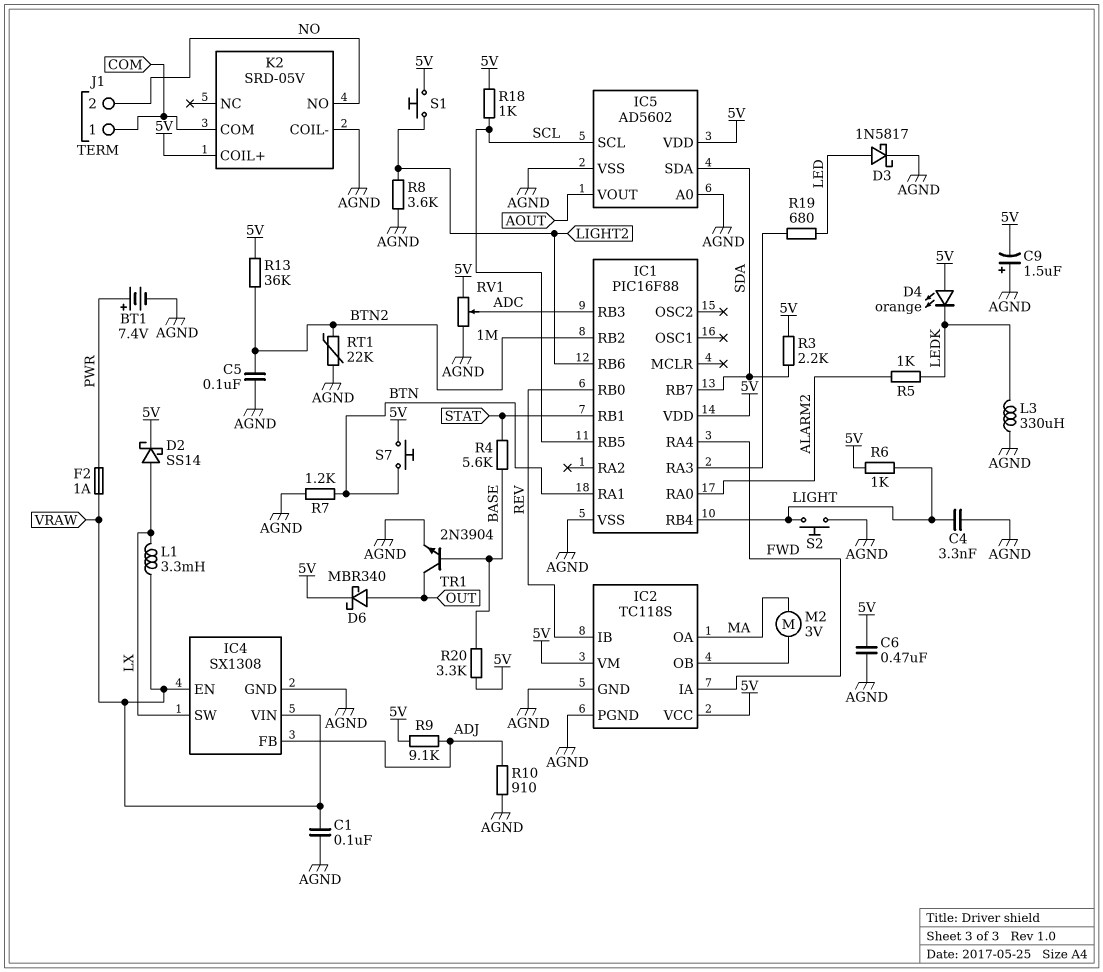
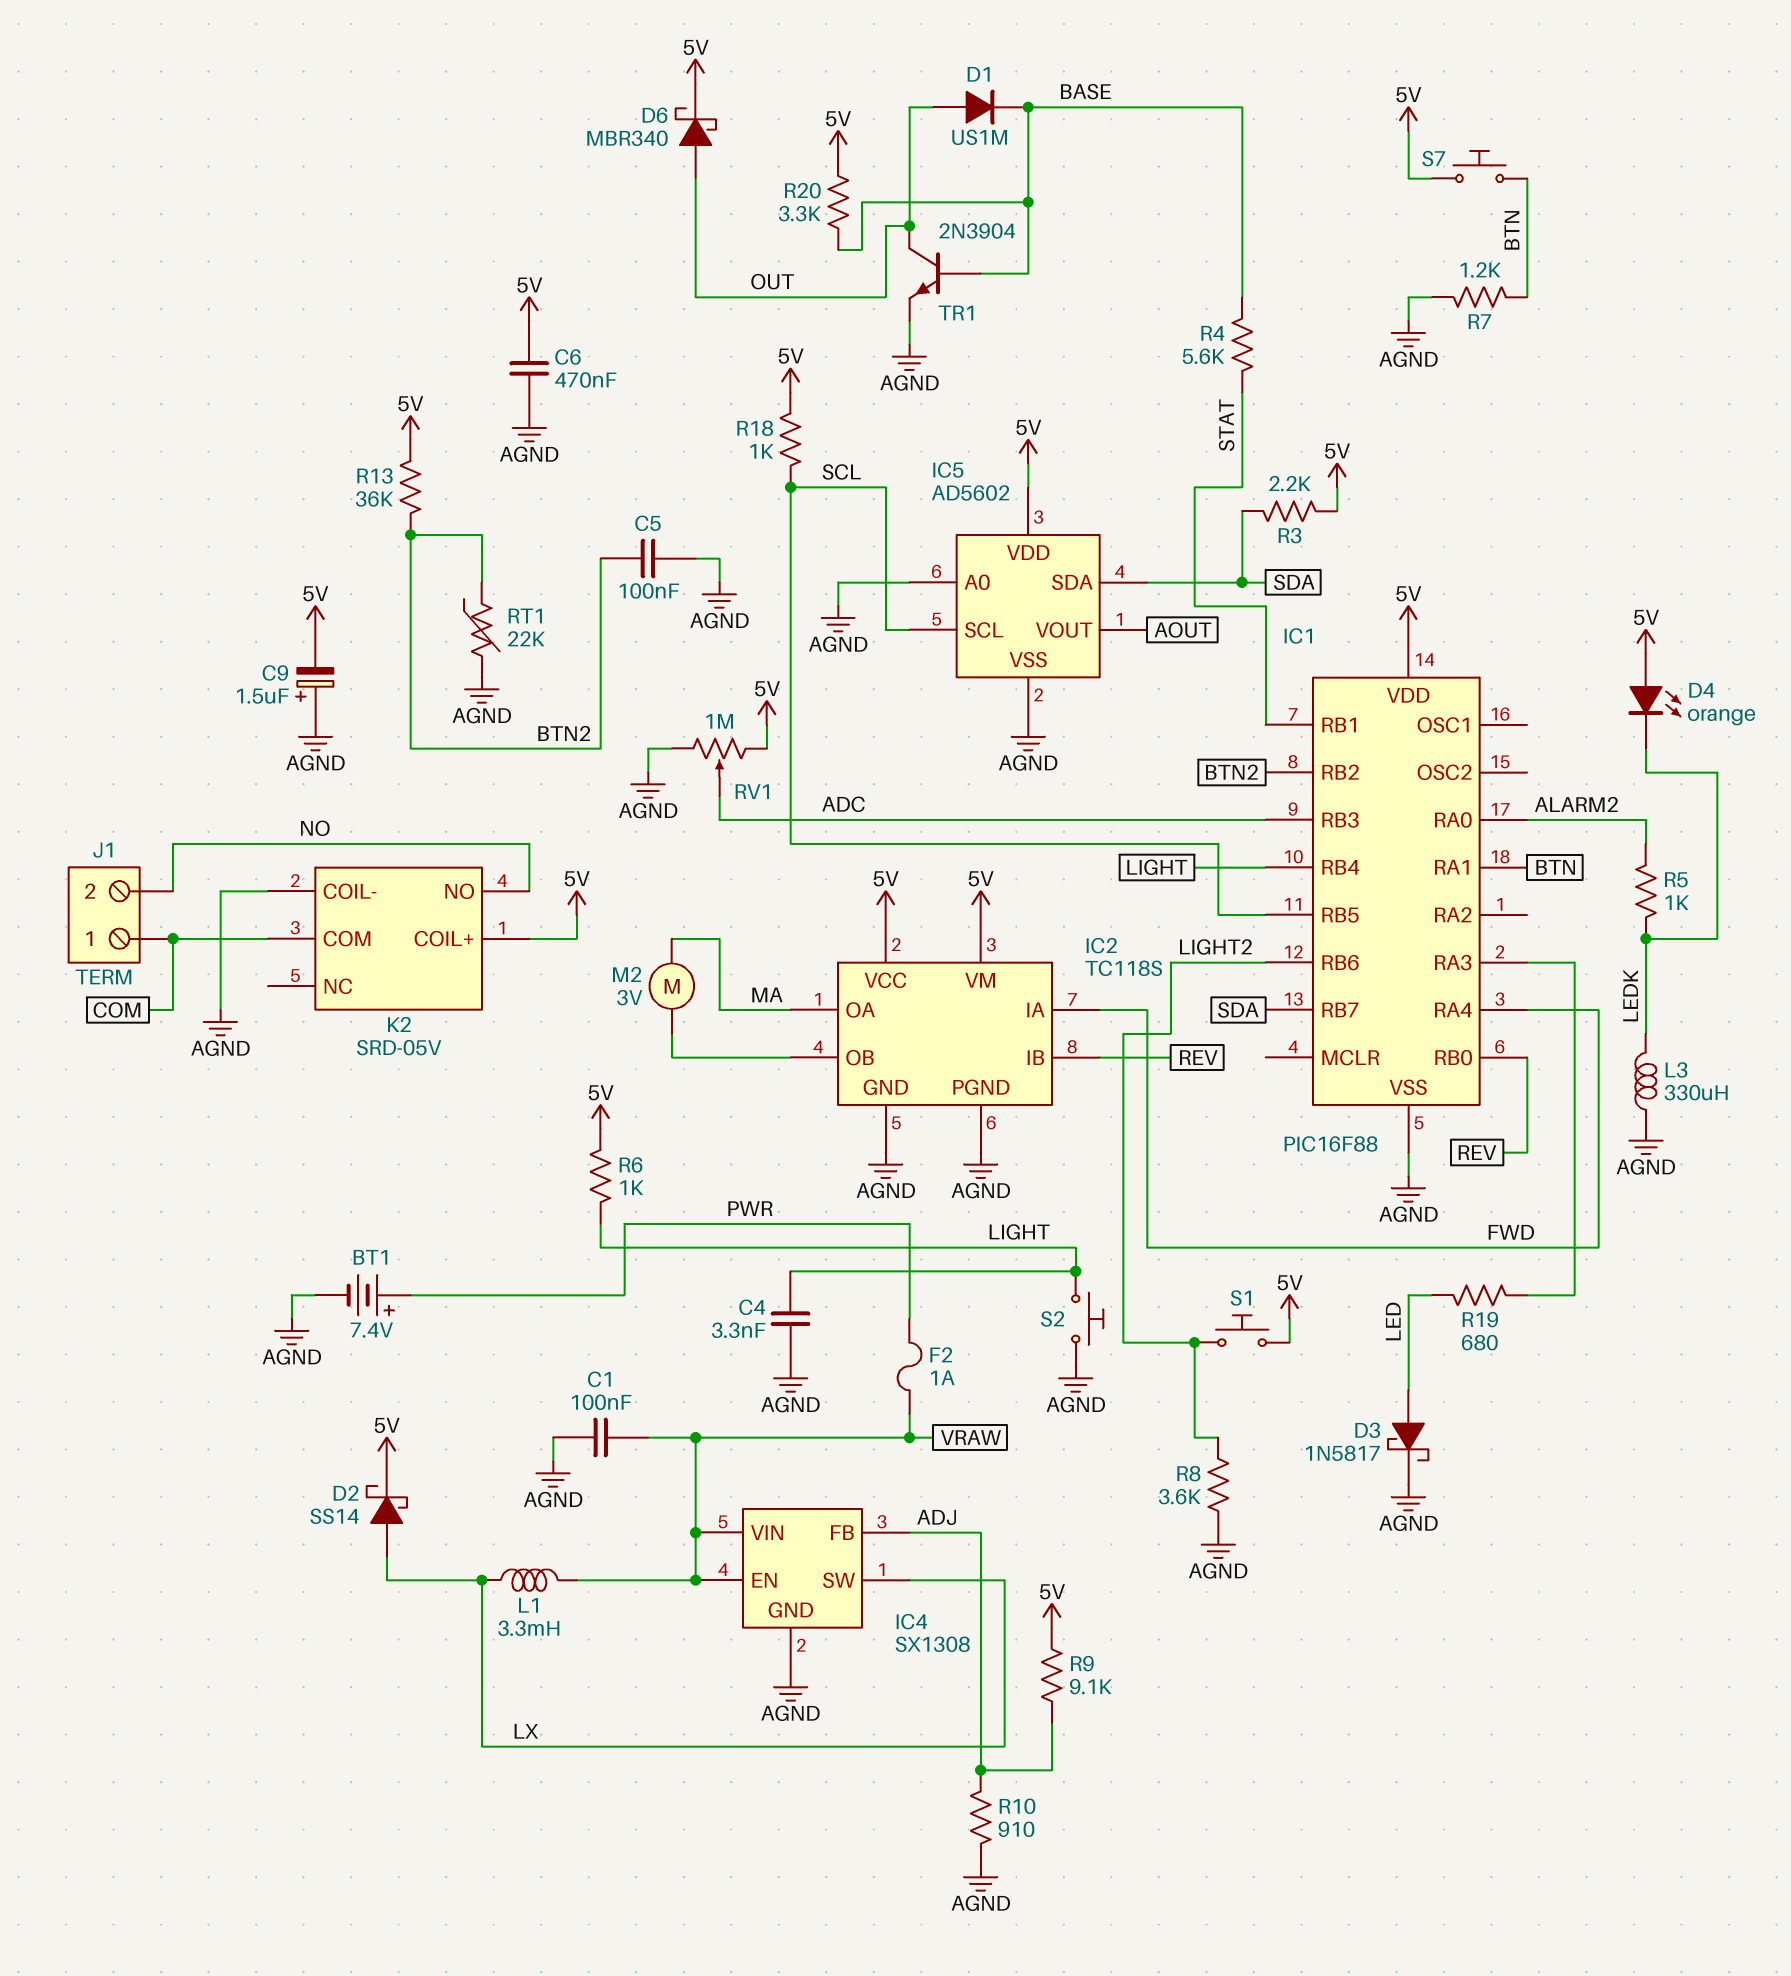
D1: none -> diode US1M (A OUT, K BASE)

